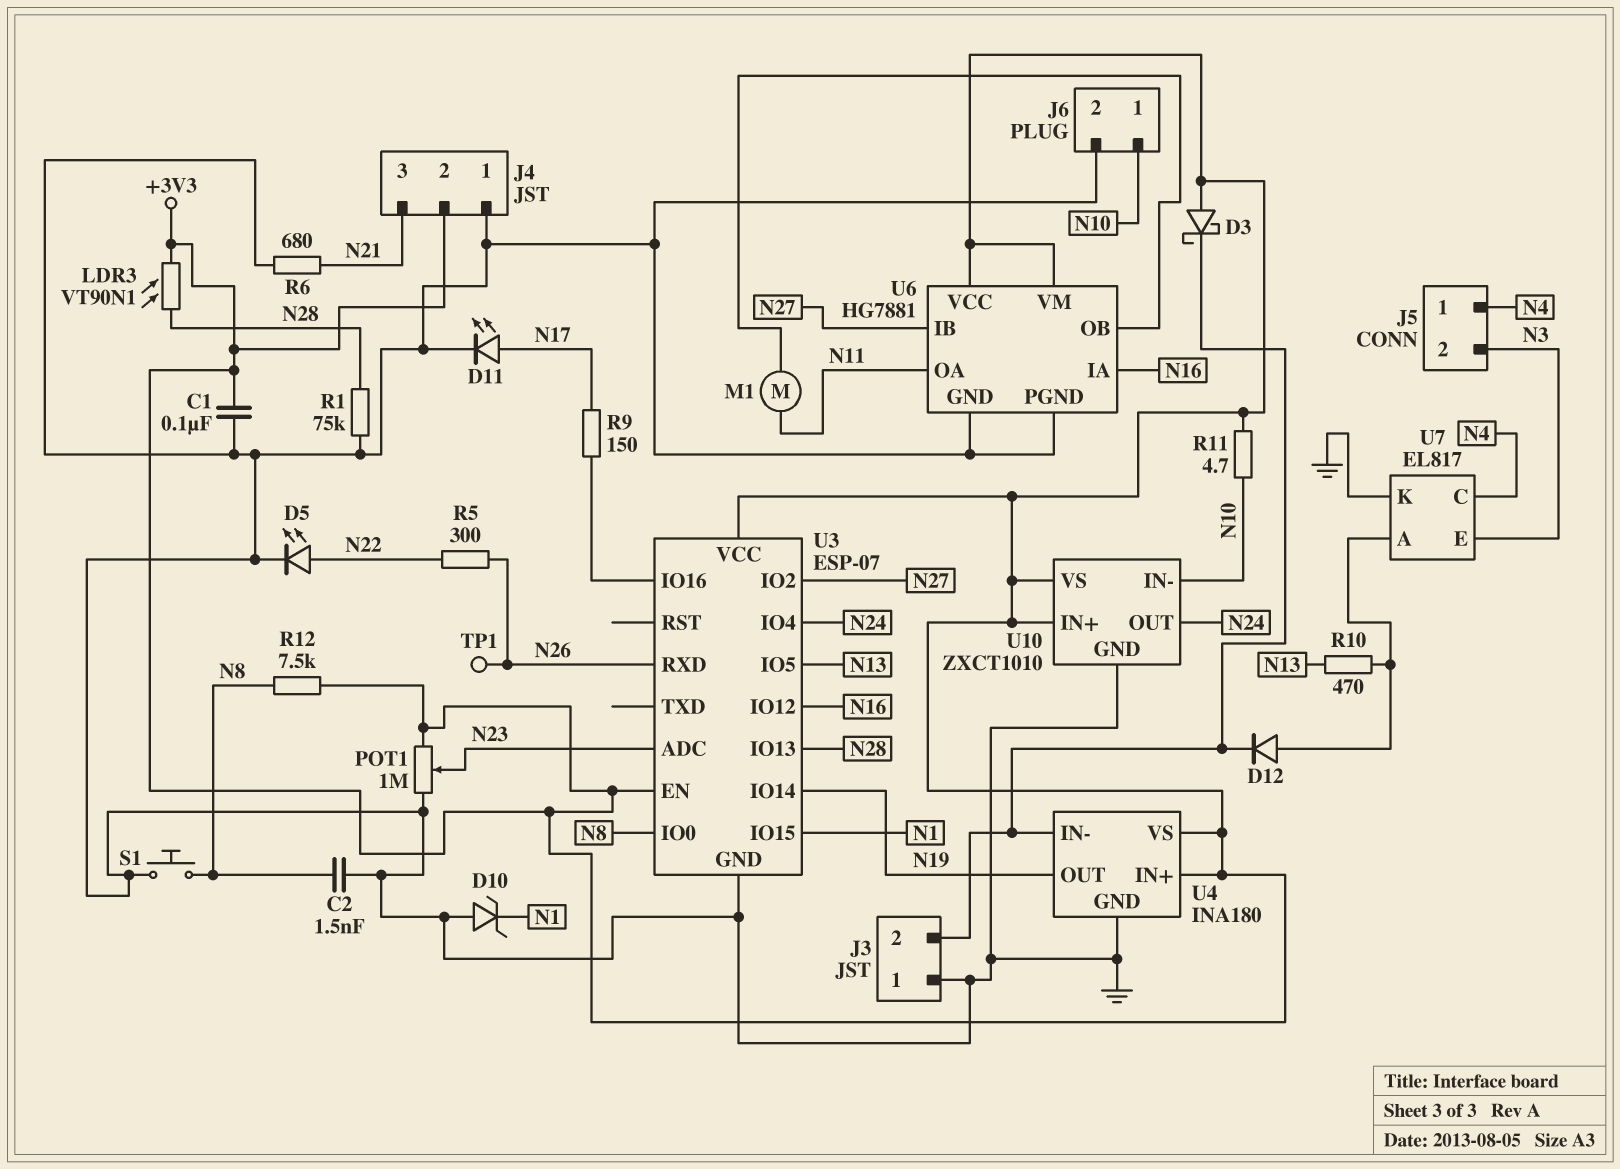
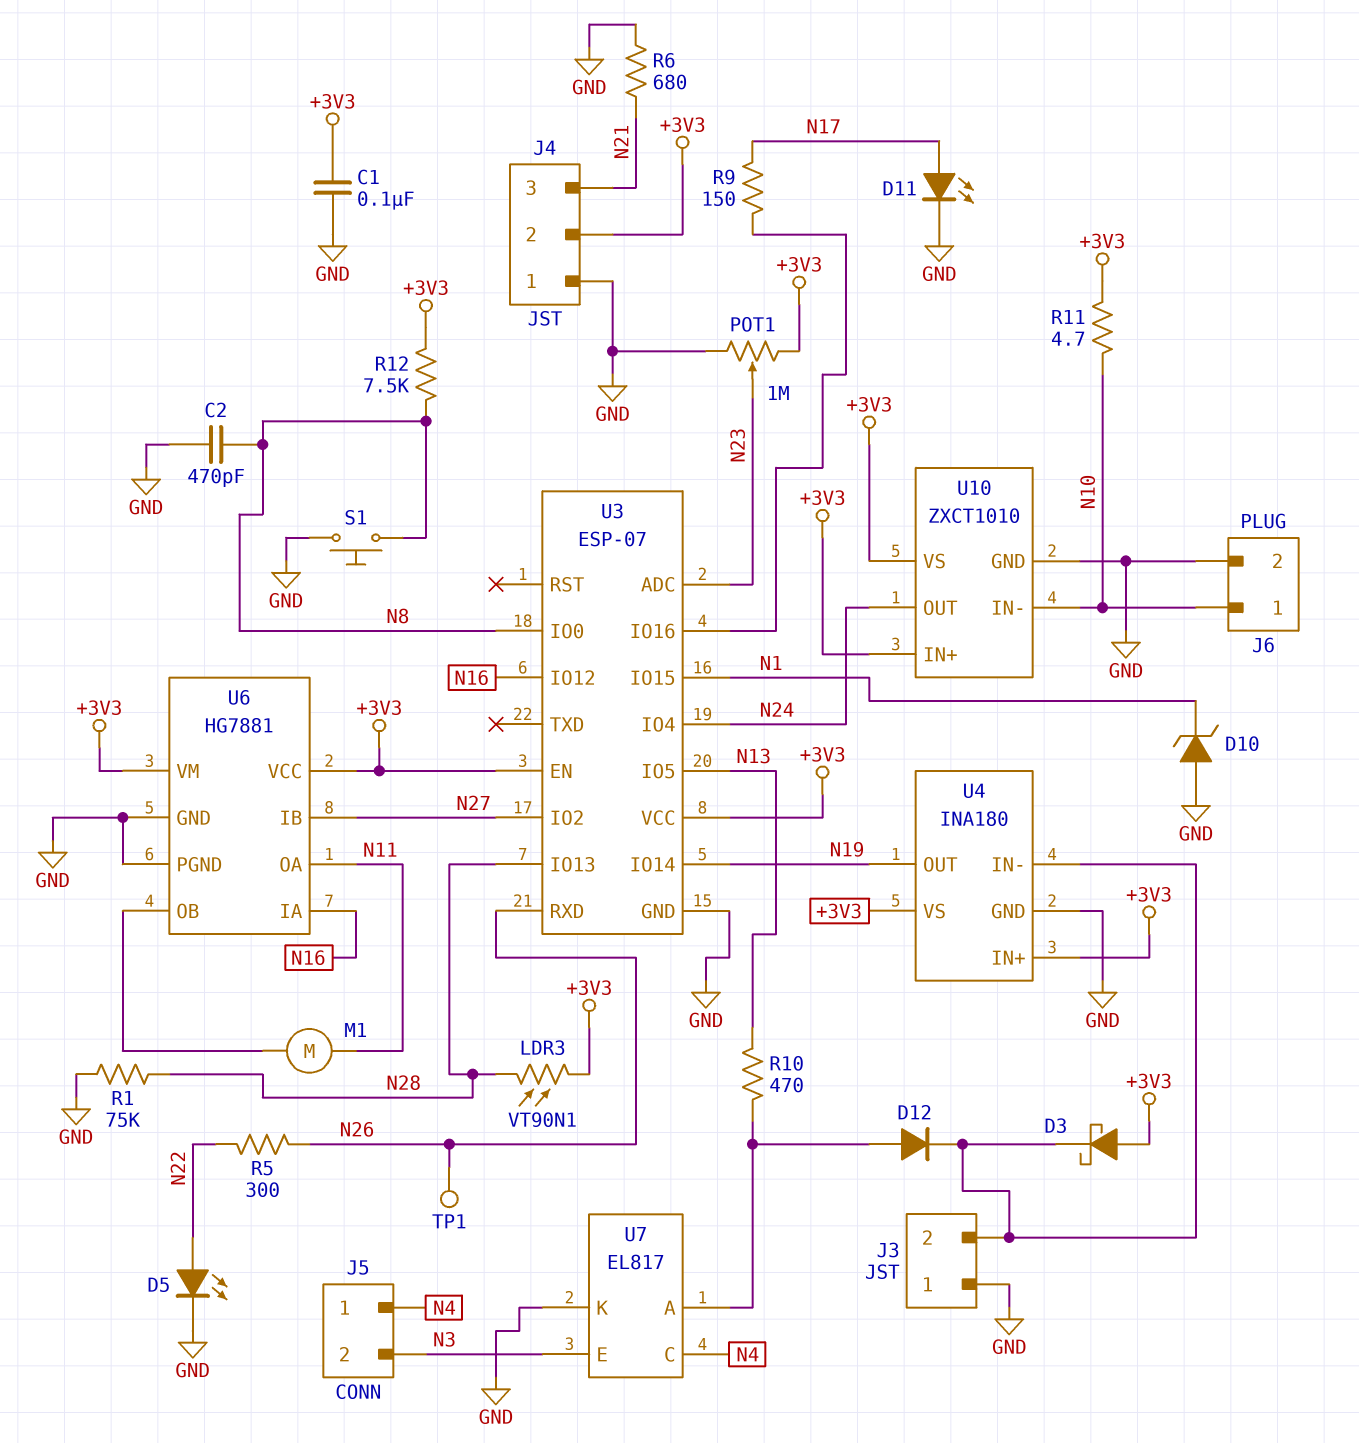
C2: 1.5nF (GND, N8) -> 470pF (GND, N8)

